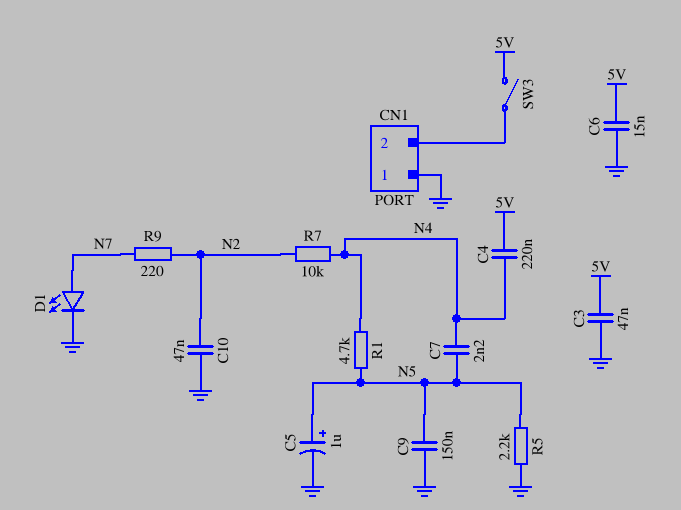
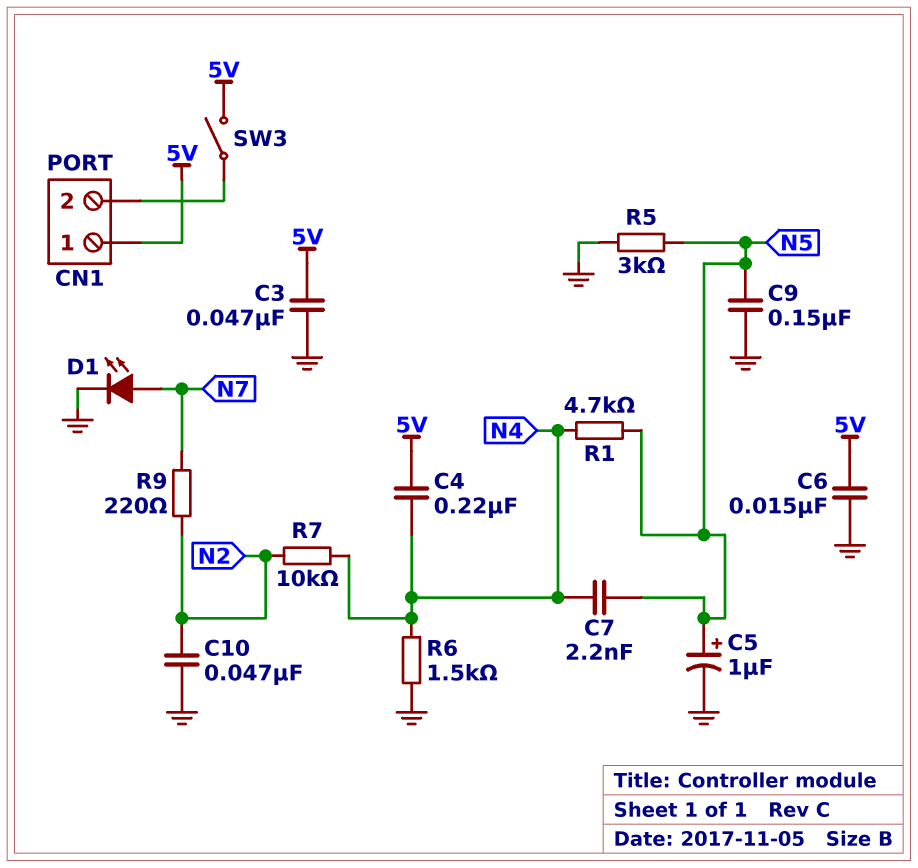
CN1 pin 1: GND -> 5V
R5: 2.2k (GND, N5) -> 3k (GND, N5)
R6: none -> 1.5k (GND, N4)

